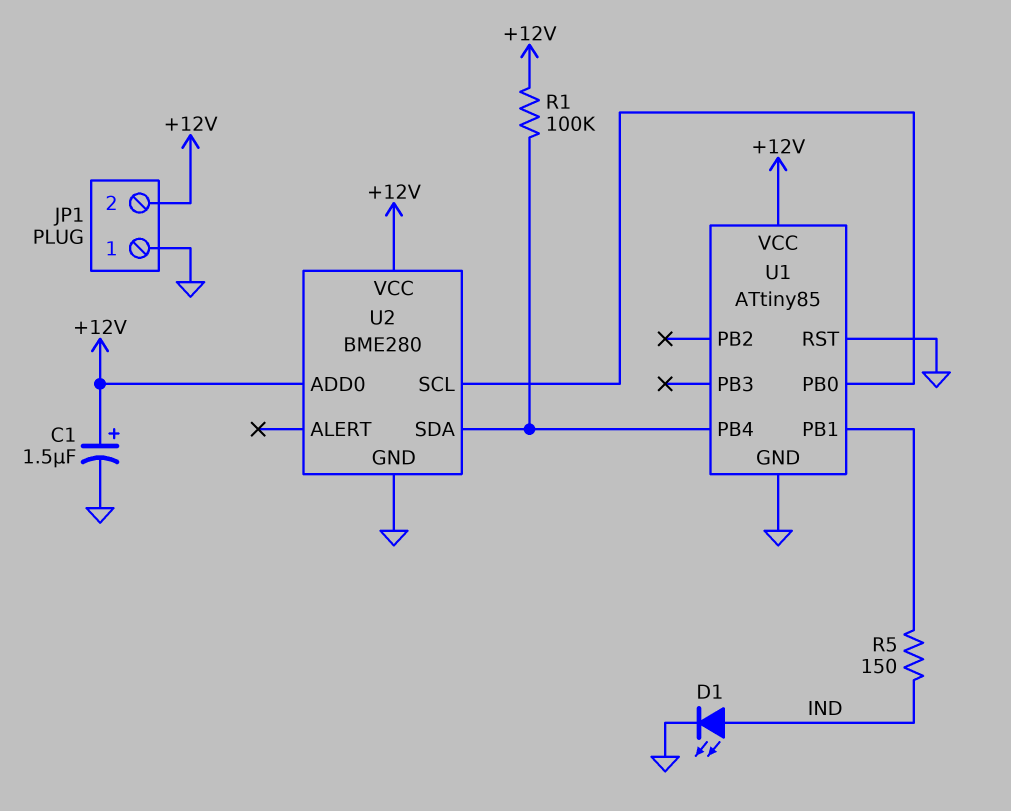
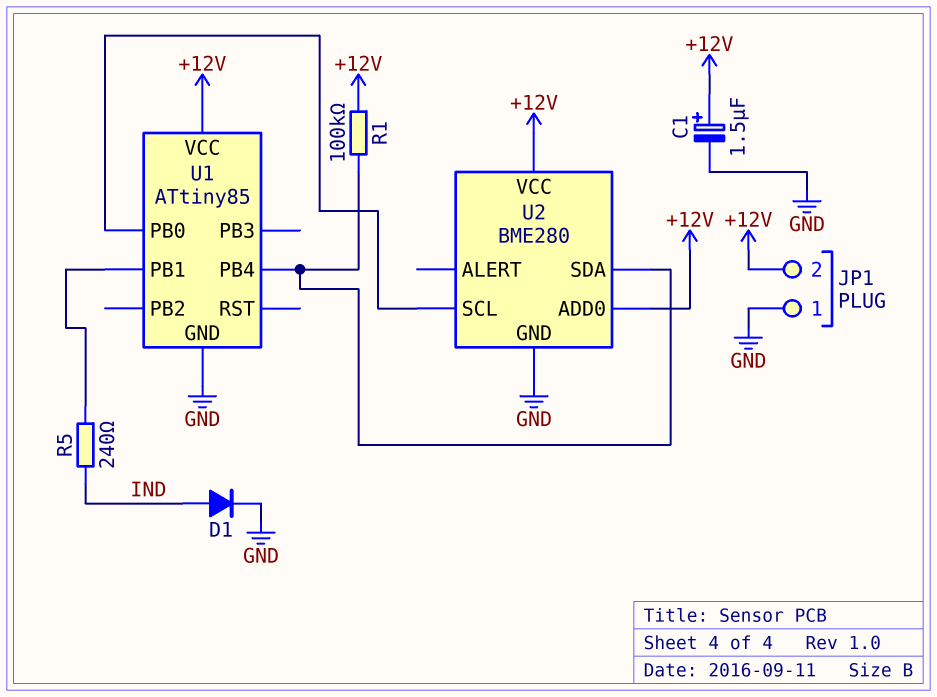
D1: LED (A IND, K GND) -> diode (A IND, K GND)
R5: 150 (IND, U1/PB1) -> 240 (IND, U1/PB1)
U1 pin RST: GND -> none

